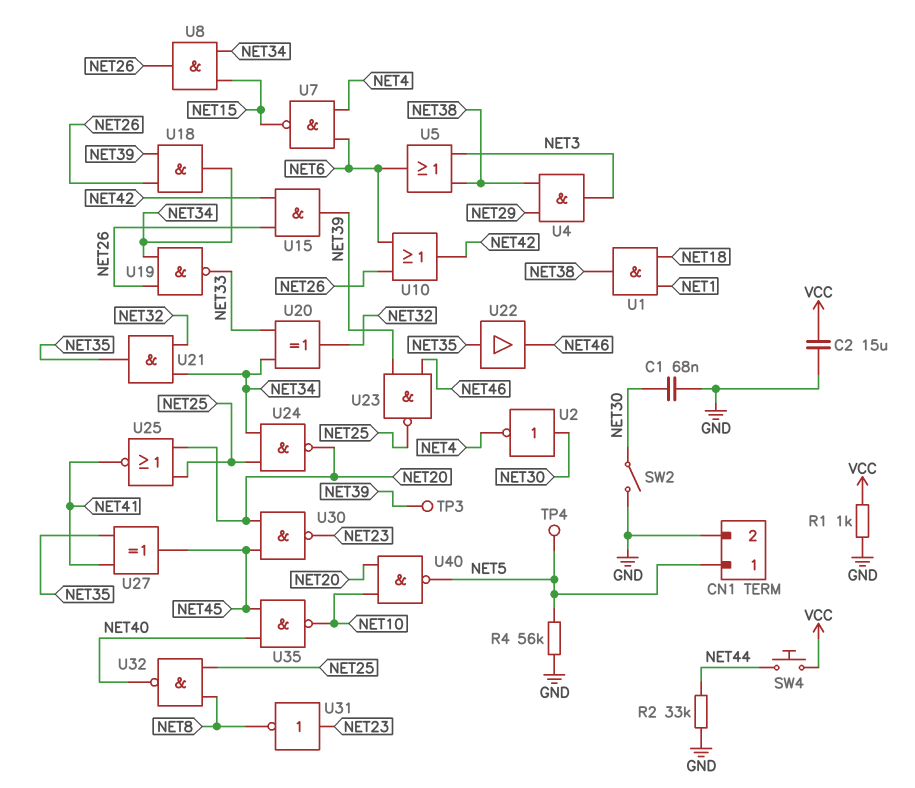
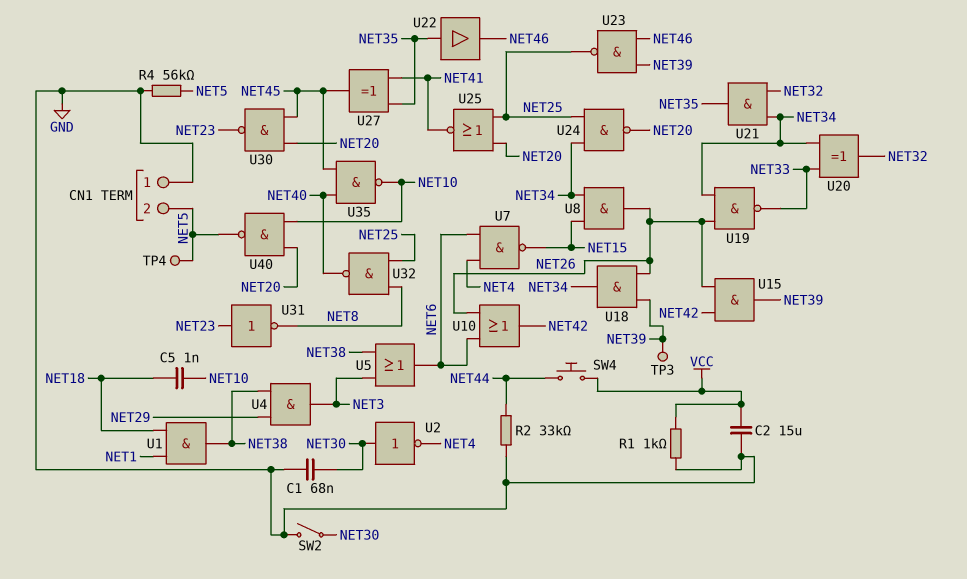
C5: none -> 1nF (NET10, NET18)
CN1 pin 1: NET5 -> GND
CN1 pin 2: GND -> NET5

